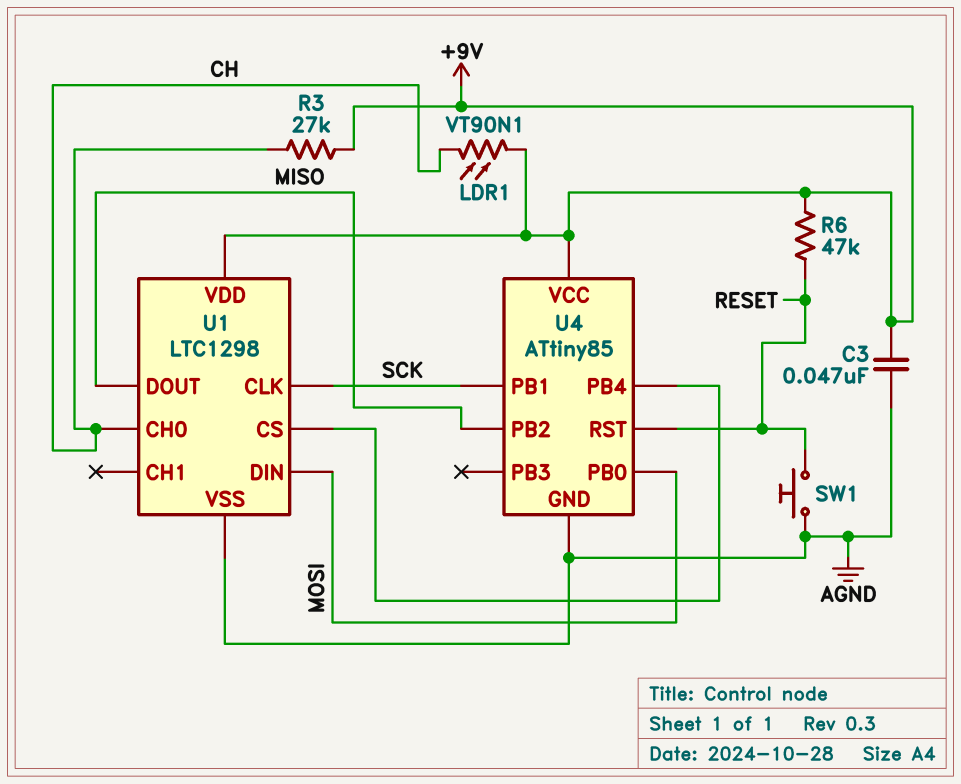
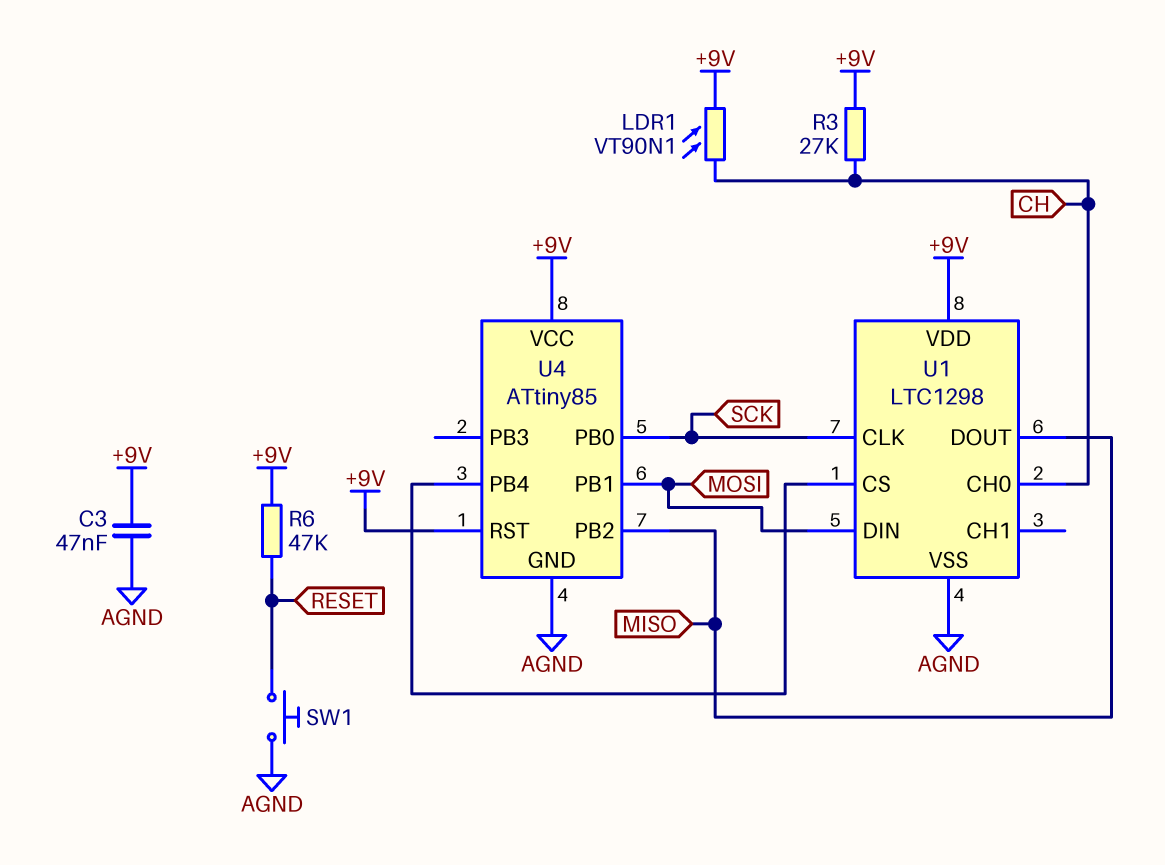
U4 pin PB0: MOSI -> SCK
U4 pin PB1: SCK -> MOSI
U4 pin RST: RESET -> +9V

